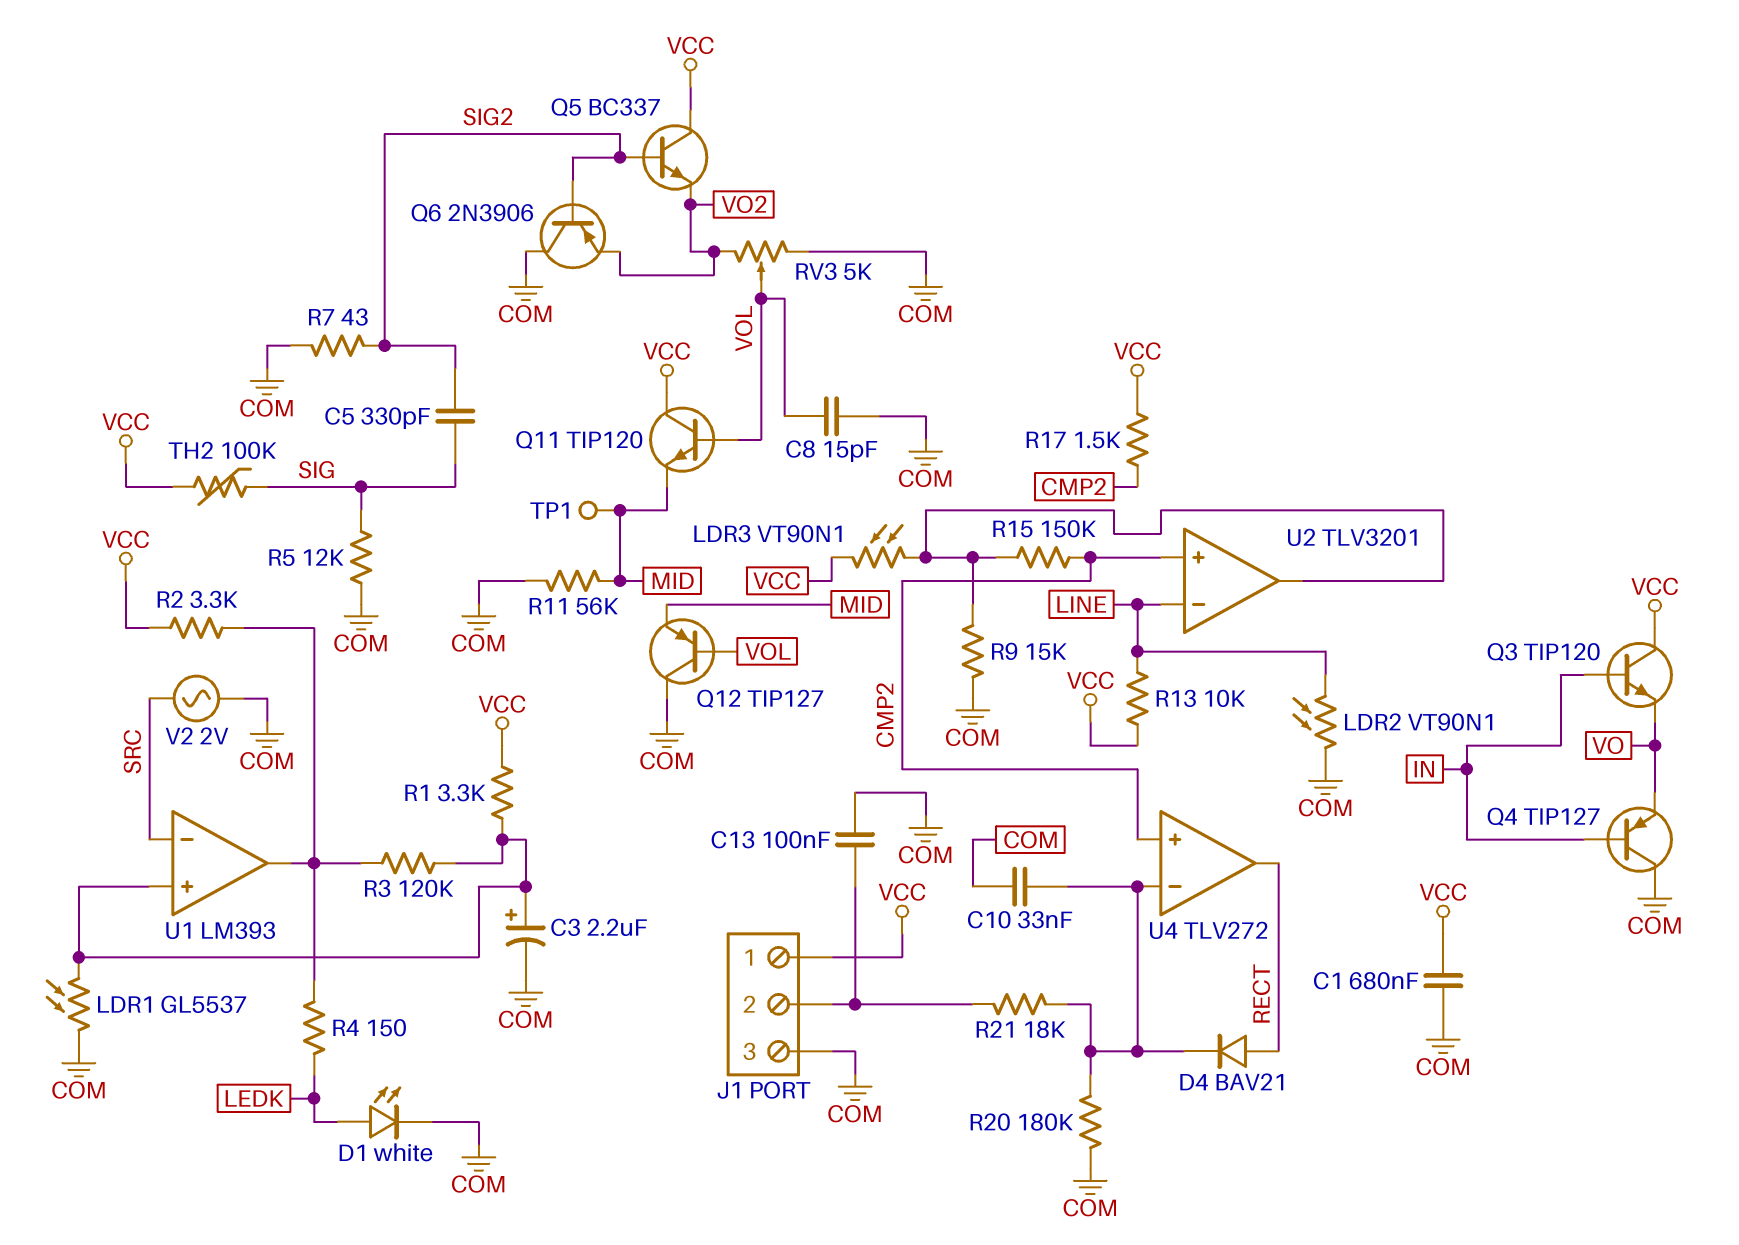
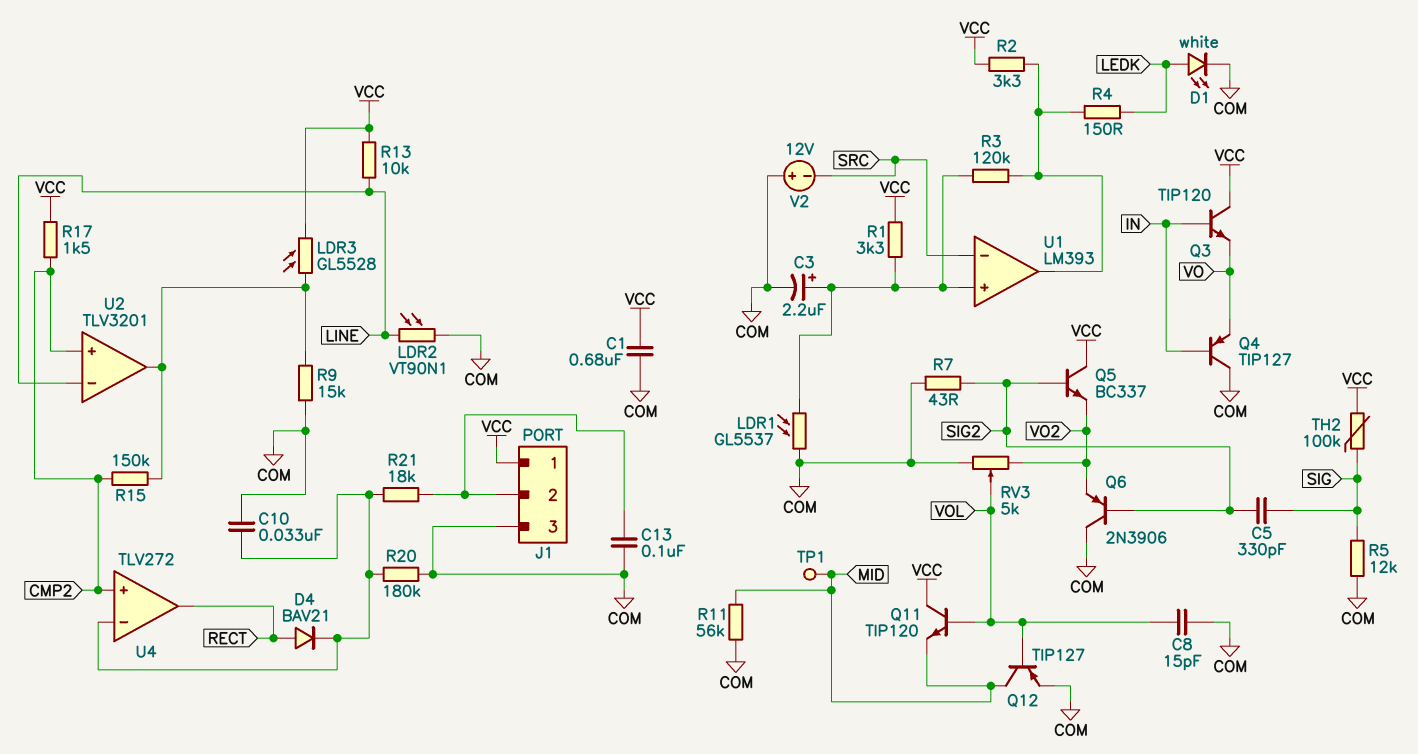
LDR3: VT90N1 (U2/out, VCC) -> GL5528 (U2/out, VCC)
Q12: PNP TIP127 (B VOL, C COM, E MID) -> PNP TIP127 (B VOL, C MID, E COM)
V2: AC 2V (COM, SRC) -> 12V (plus COM, minus SRC)

